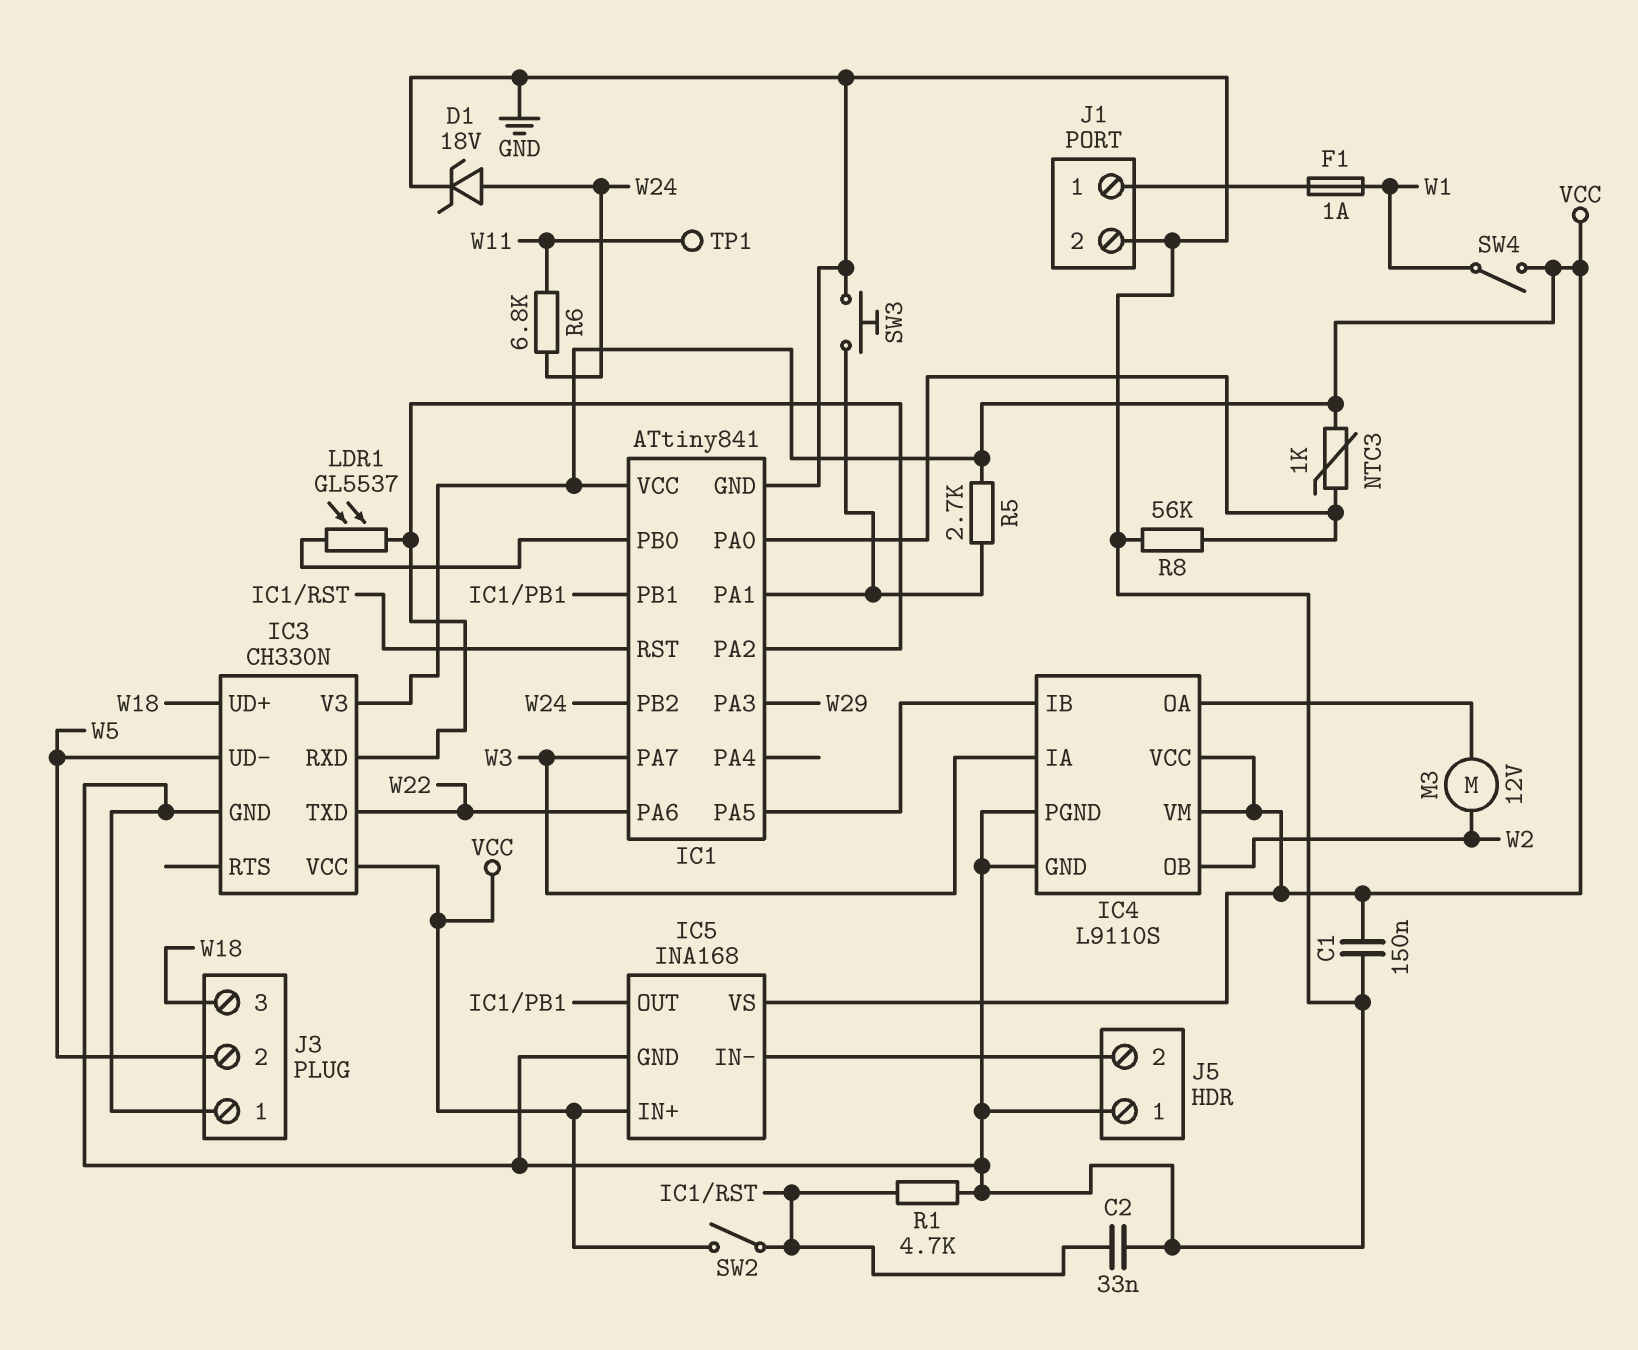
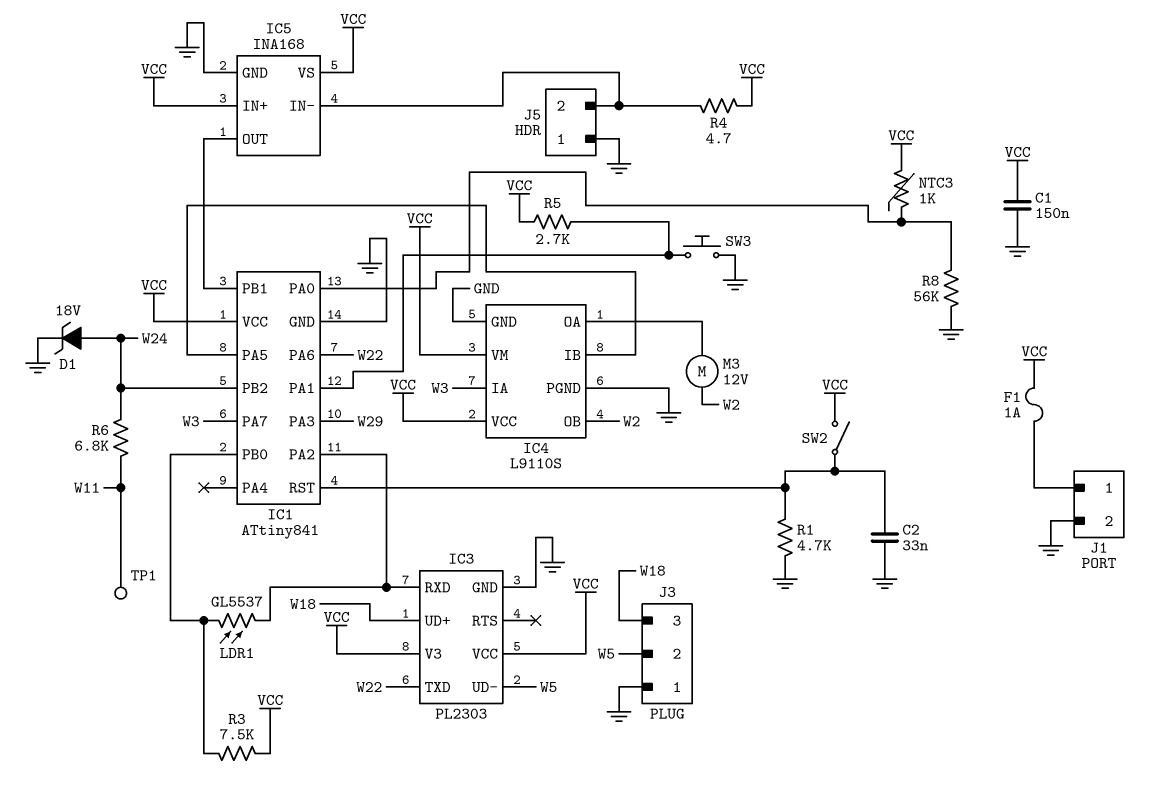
F1: 1A (J1/1, W1) -> 1A (J1/1, VCC)
IC3: CH330N -> PL2303
R3: none -> 7.5k (IC1/PB0, VCC)
R4: none -> 4.7 (IC5/IN-, VCC)
SW4: switch (VCC, W1) -> none

